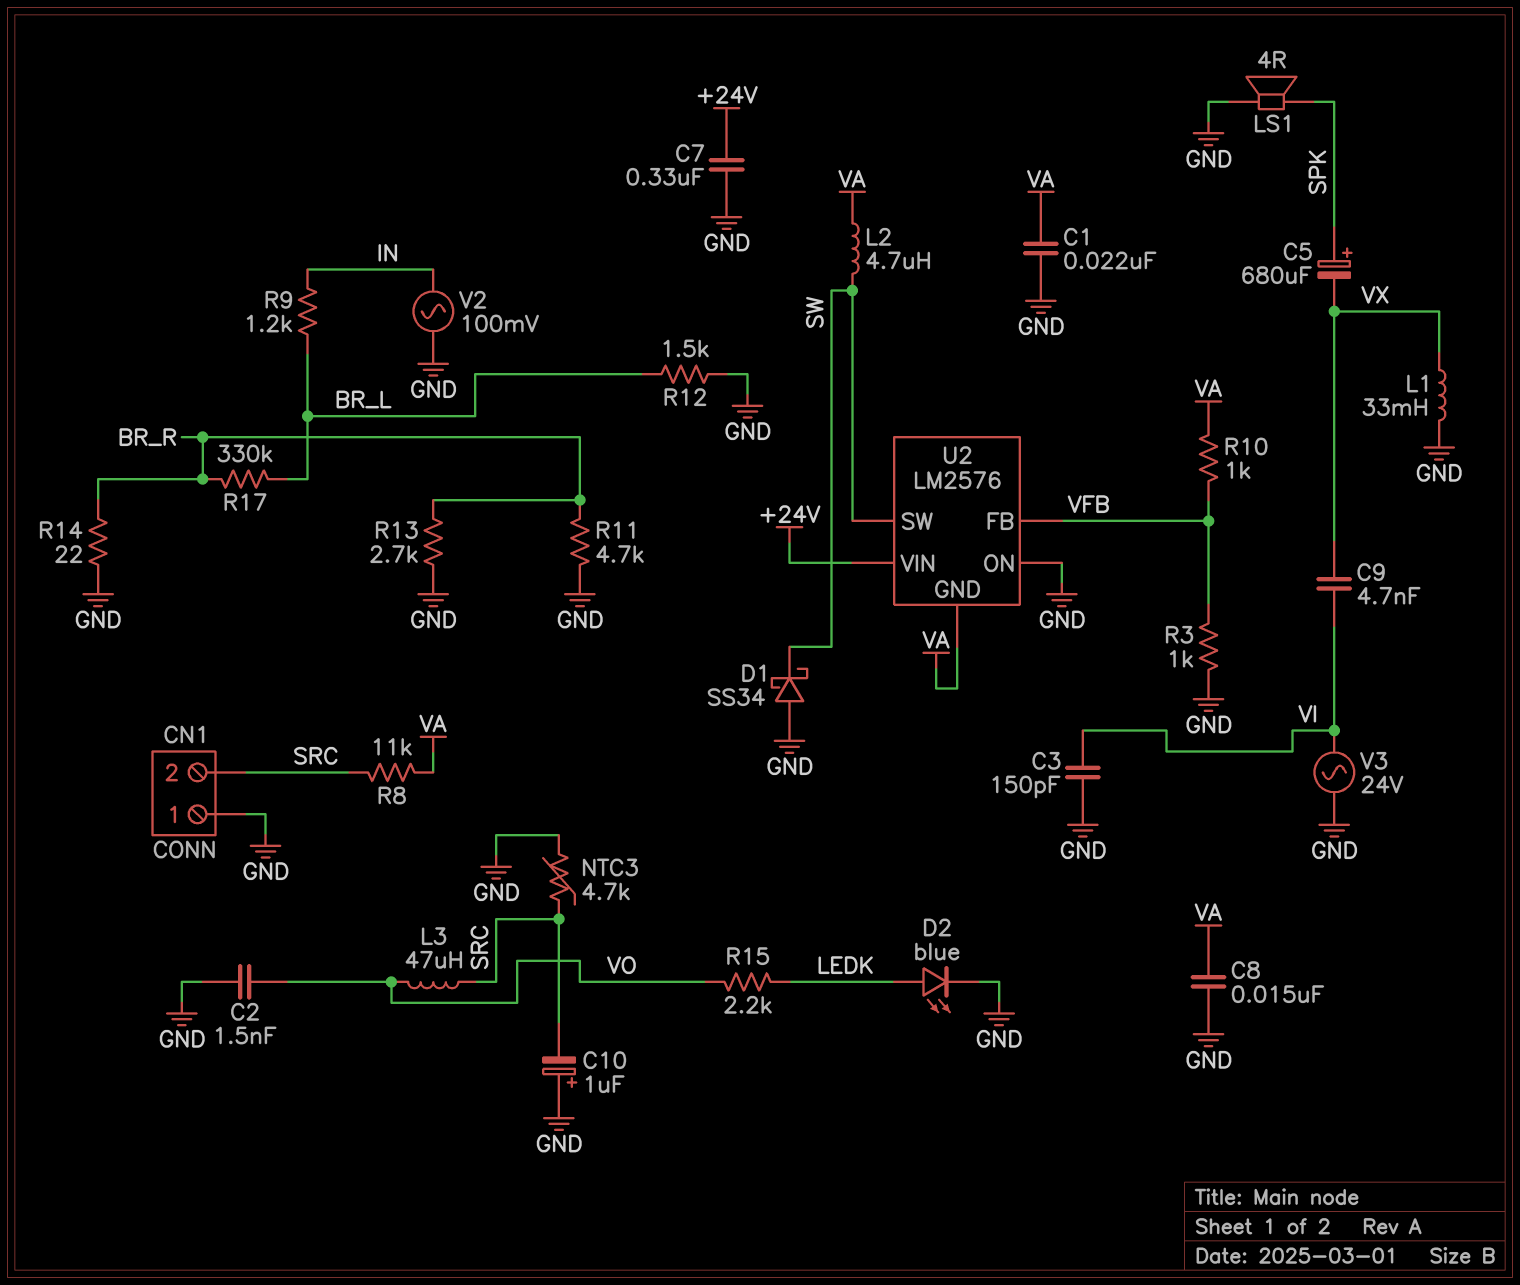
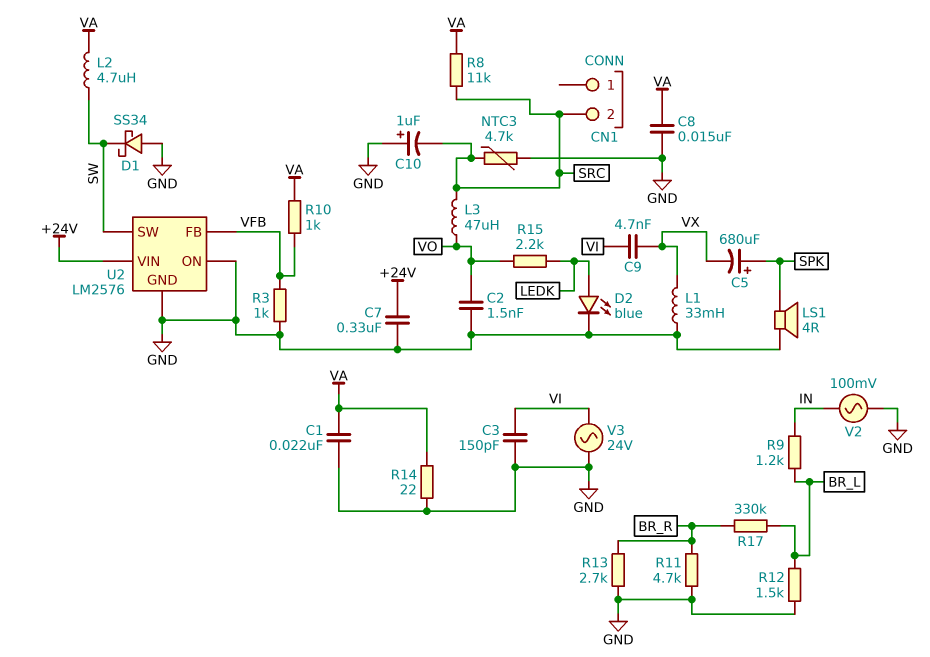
CN1 pin 1: GND -> none
R14: 22 (BR_R, GND) -> 22 (GND, VA)
U2 pin GND: VA -> GND

